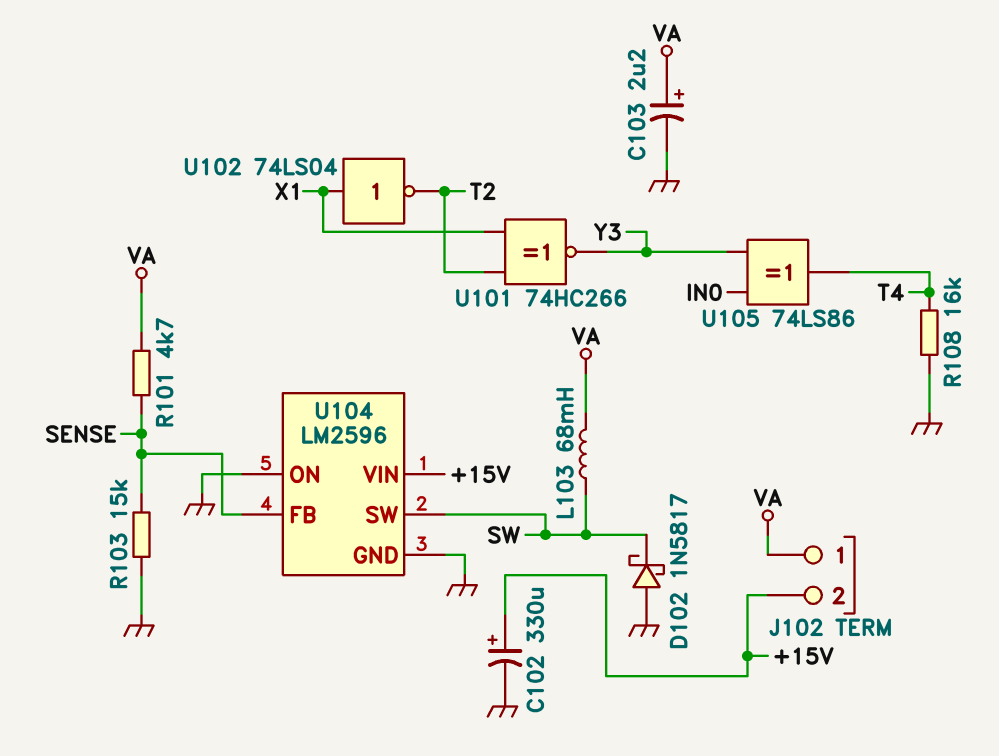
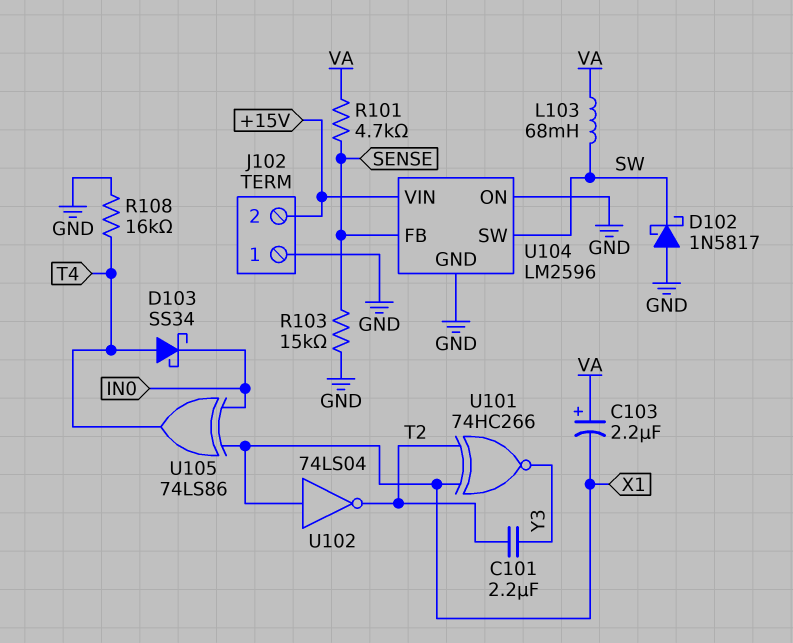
C101: none -> 2.2uF (T2, Y3)
C102: 330uF (plus +15V, minus GND) -> none
C103: 2.2uF (plus VA, minus GND) -> 2.2uF (plus VA, minus X1)
D103: none -> schottky SS34 (A T4, K IN0)
J102 pin 1: VA -> GND
U105: XOR 74LS86 (in IN0, in Y3, out T4) -> XOR 74LS86 (in IN0, in X1, out T4)

